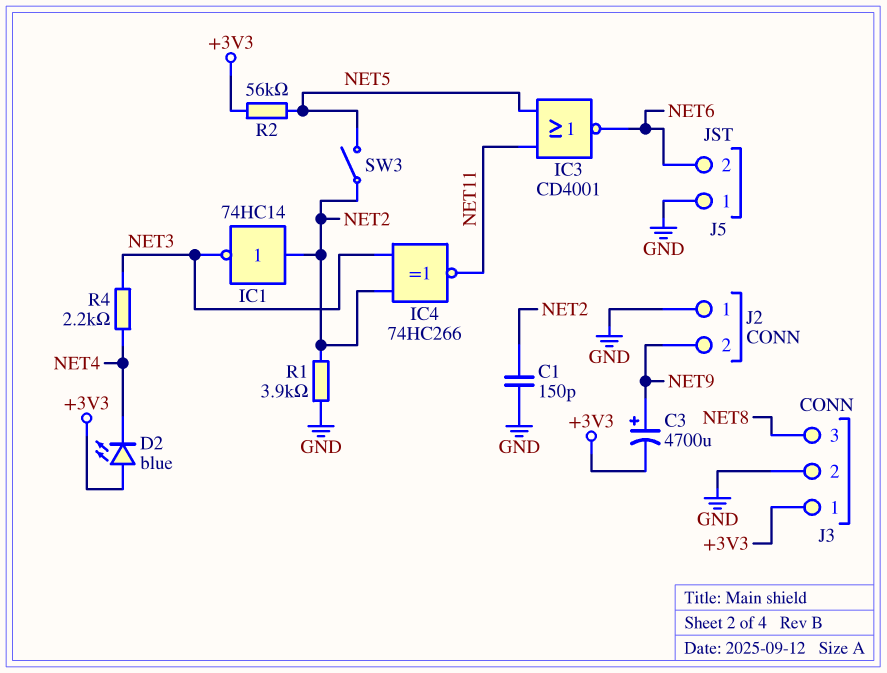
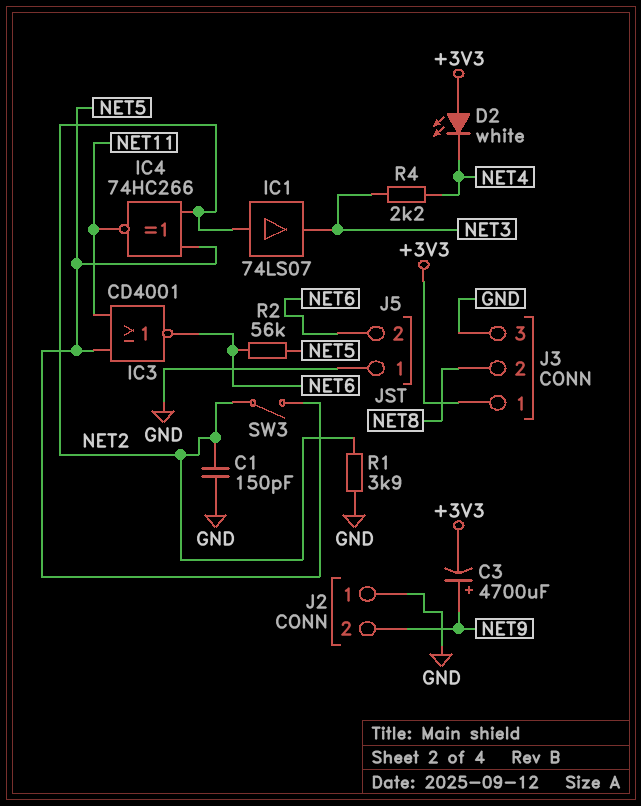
D2: LED blue (A +3V3, K NET4) -> LED white (A +3V3, K NET4)
IC1: NOT 74HC14 (in NET2, out NET3) -> buffer 74LS07 (in NET2, out NET3)
IC4: XNOR 74HC266 (in NET2, in NET3, out NET11) -> XNOR 74HC266 (in NET2, in NET5, out NET11)
J3 pin 2: GND -> NET8
J3 pin 3: NET8 -> GND
R2: 56k (+3V3, NET5) -> 56k (NET5, NET6)

